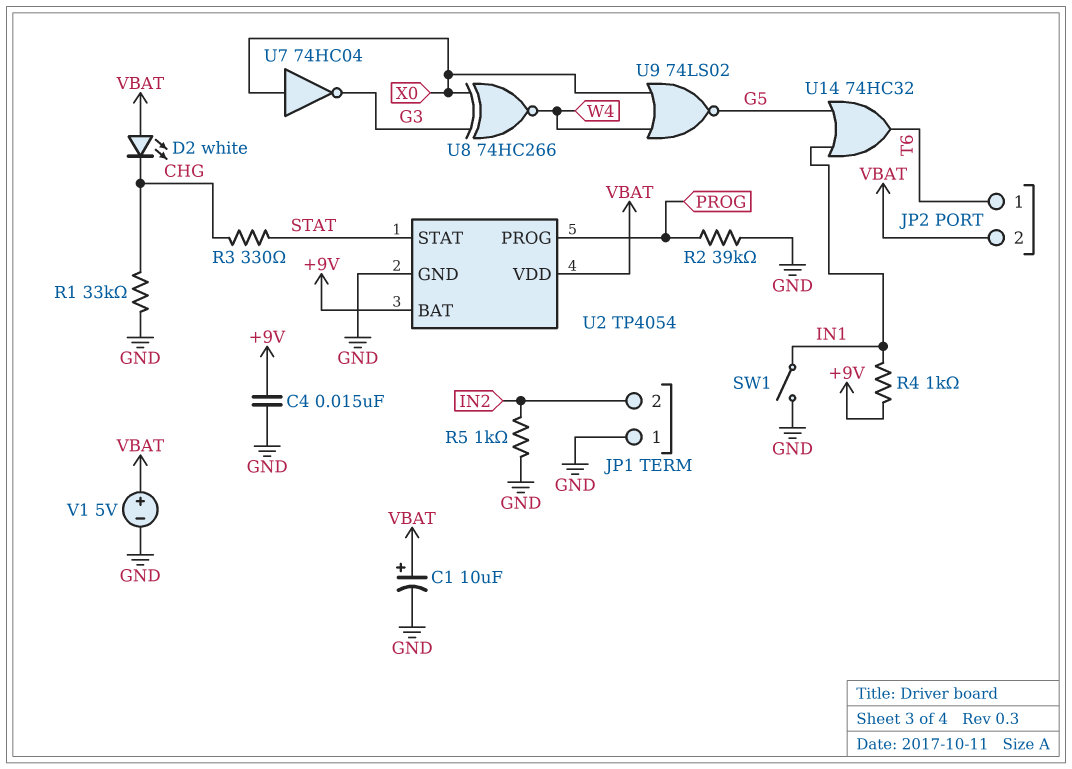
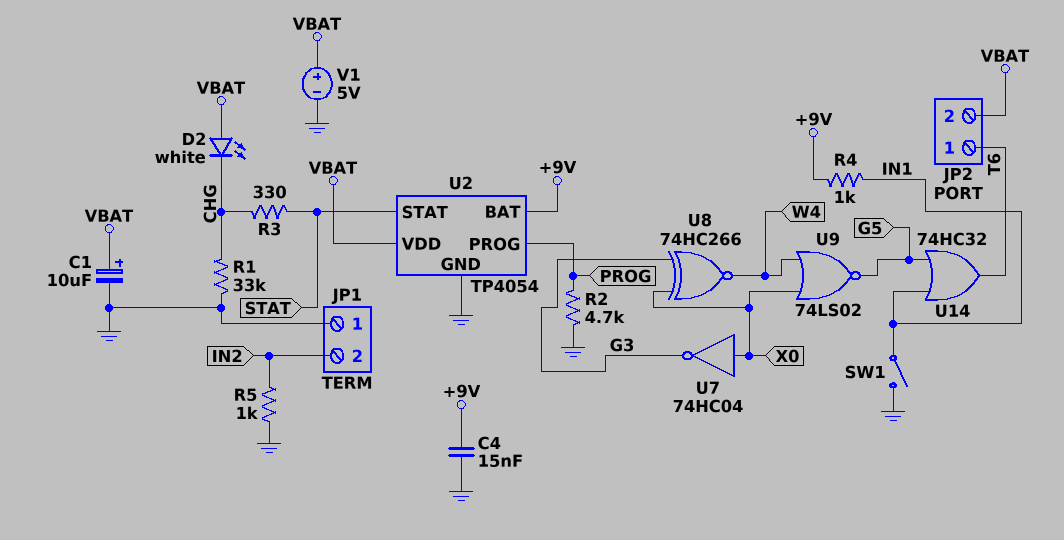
R2: 39k (GND, PROG) -> 4.7k (GND, PROG)

